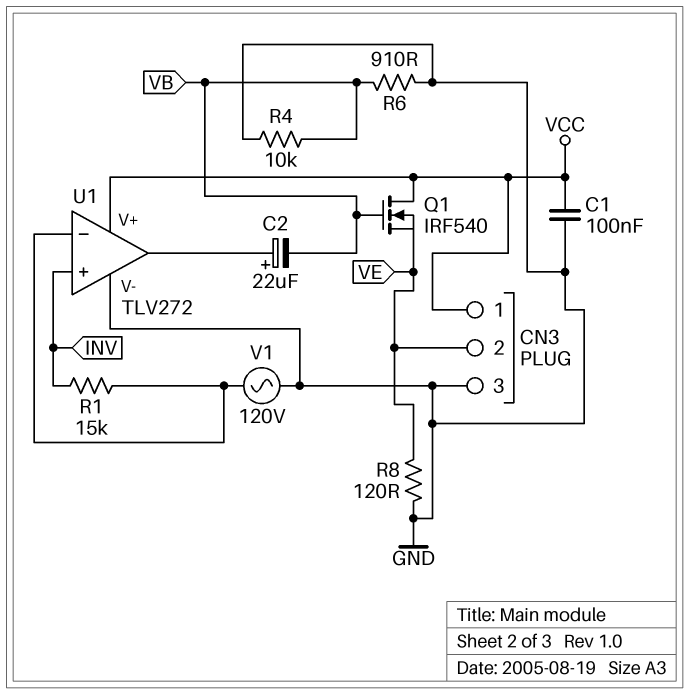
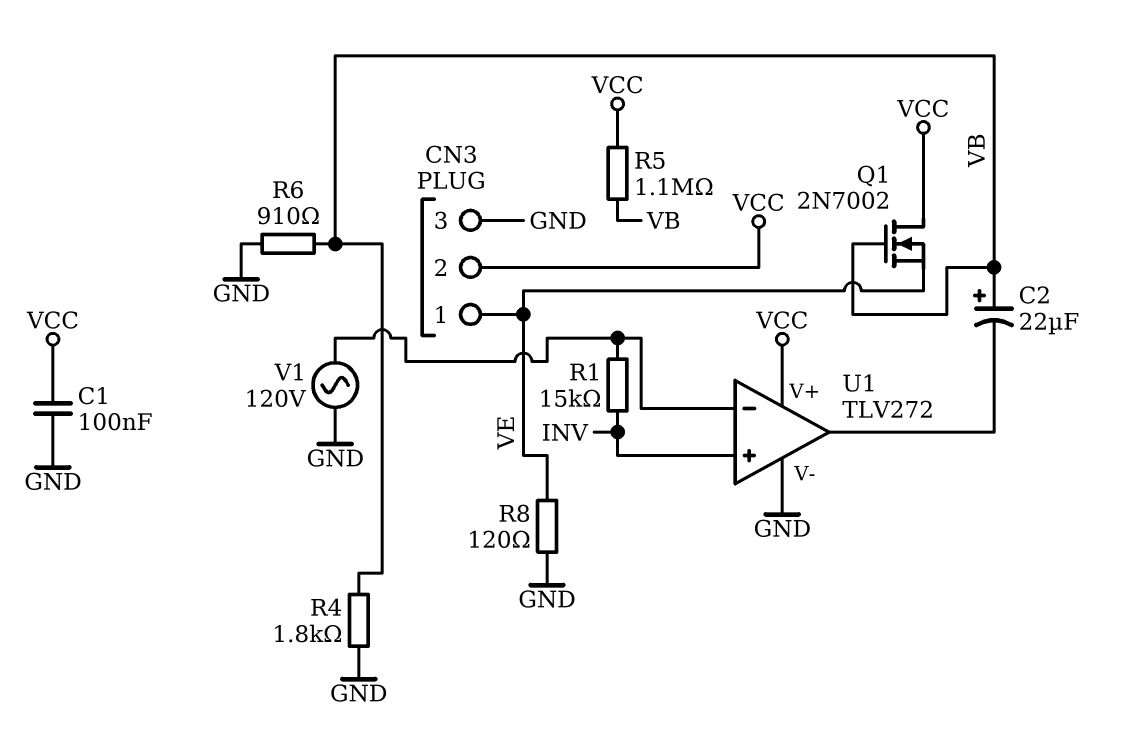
C2: 22uF (plus U1/out, minus VB) -> 22uF (plus VB, minus U1/out)
CN3 pin 1: VCC -> VE
CN3 pin 2: VE -> VCC
Q1: NMOS IRF540 (G VB, D VCC, S VE) -> NMOS 2N7002 (G VB, D VCC, S VE)
R4: 10k (GND, VB) -> 1.8k (GND, VB)
R5: none -> 1.1M (VB, VCC)

